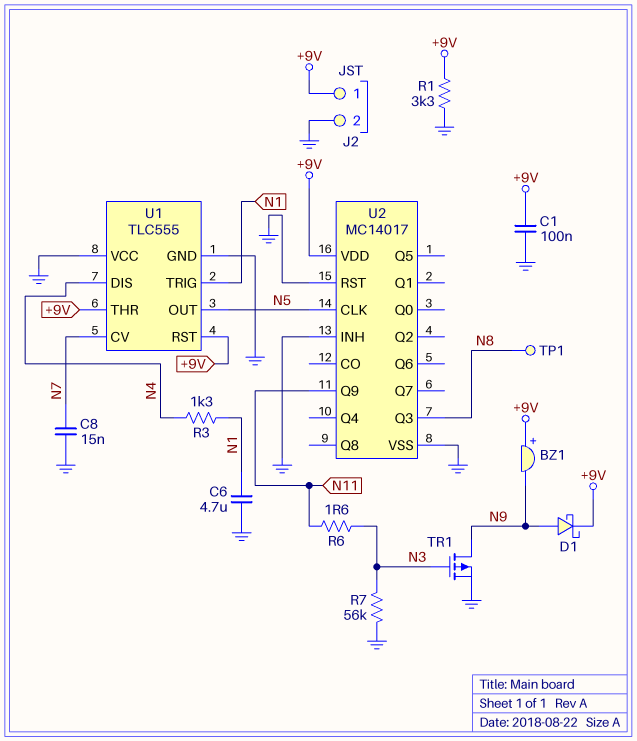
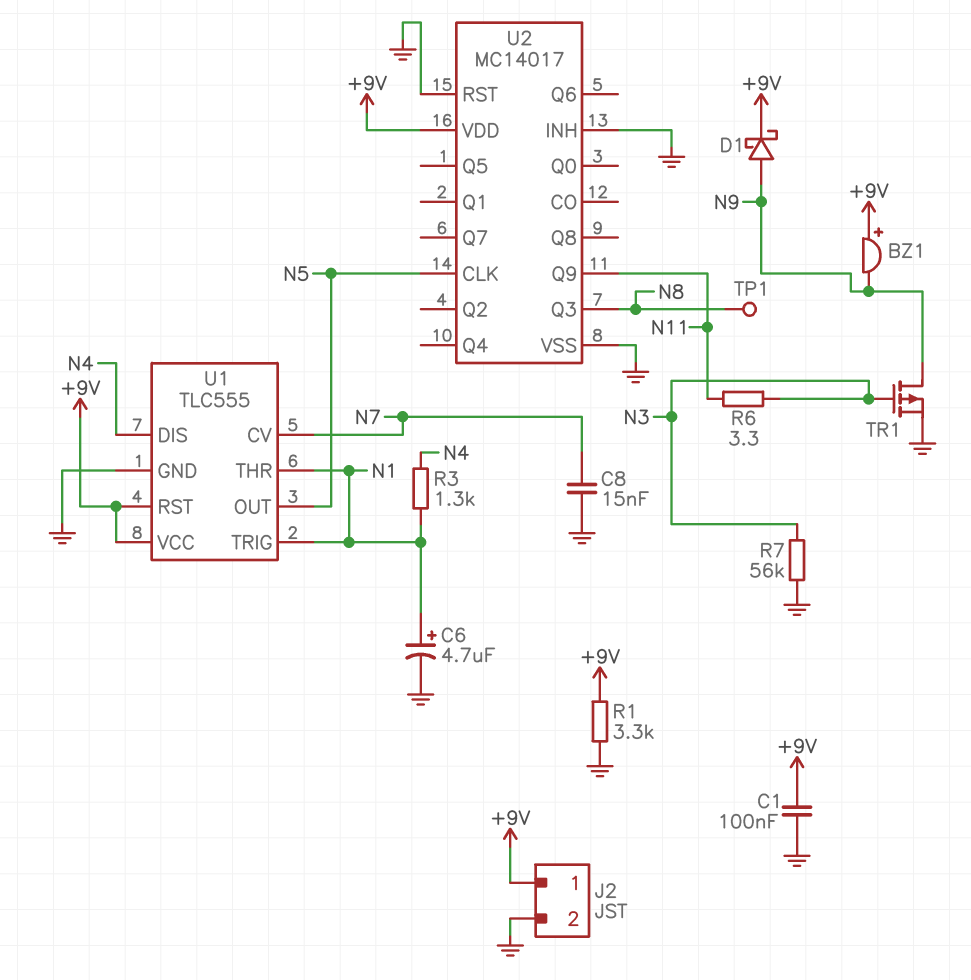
C6: 4.7uF (GND, N1) -> 4.7uF (plus N1, minus GND)
R6: 1.6 (N3, N11) -> 3.3 (N3, N11)
U1 pin THR: +9V -> N1
U1 pin VCC: GND -> +9V

